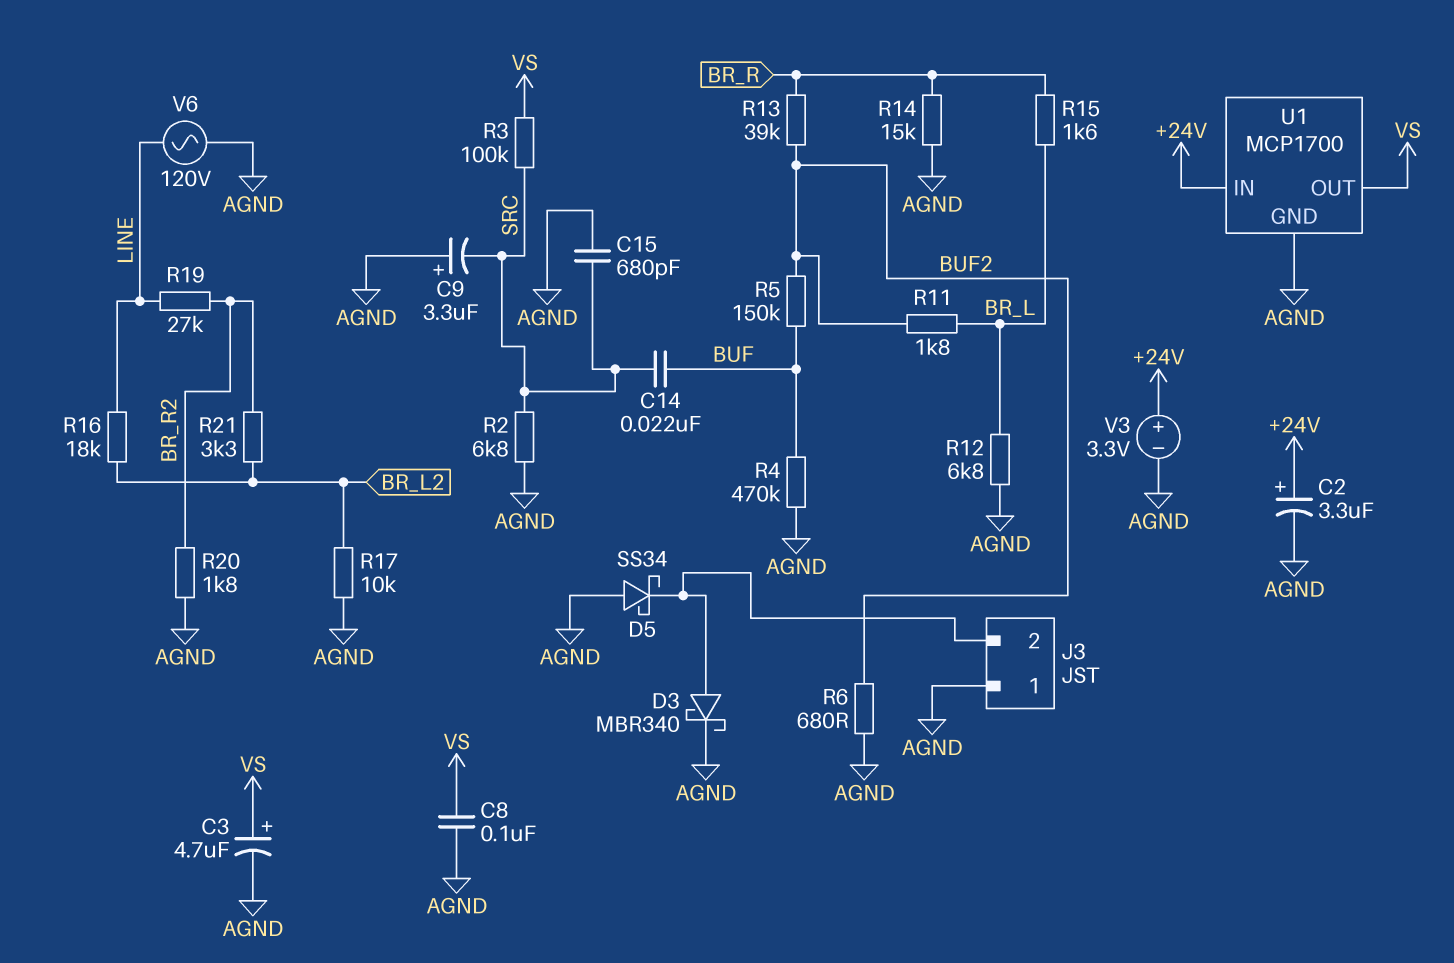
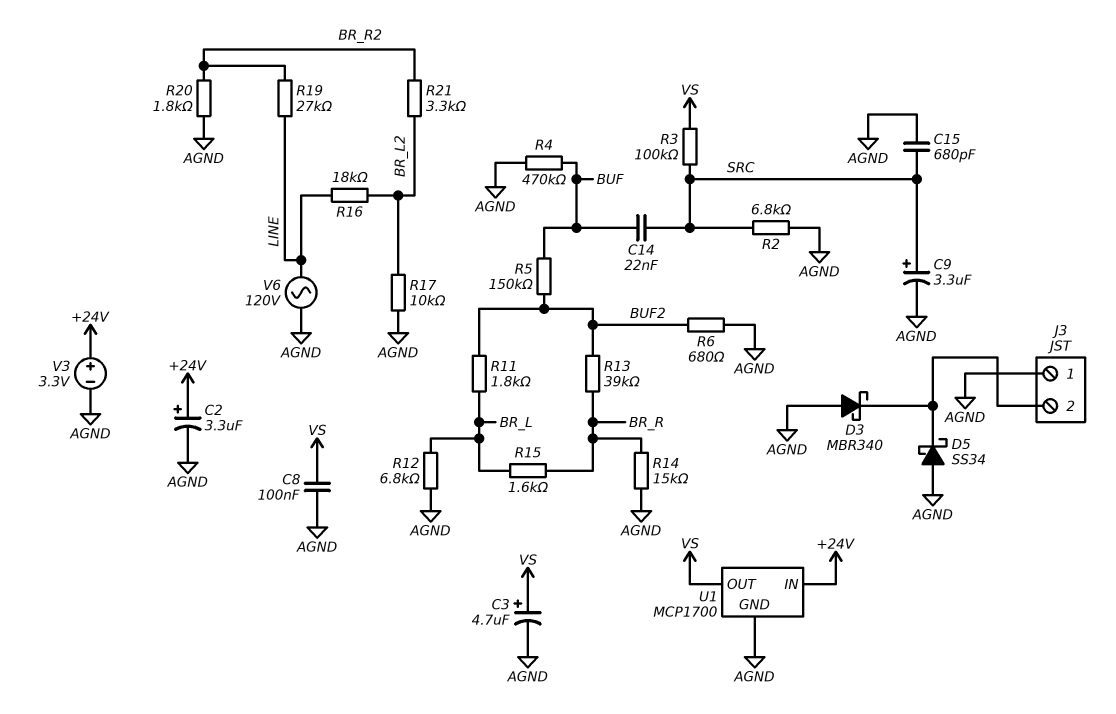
C9: 3.3uF (plus AGND, minus SRC) -> 3.3uF (plus SRC, minus AGND)
D3: schottky MBR340 (A J3/2, K AGND) -> schottky MBR340 (A AGND, K J3/2)

